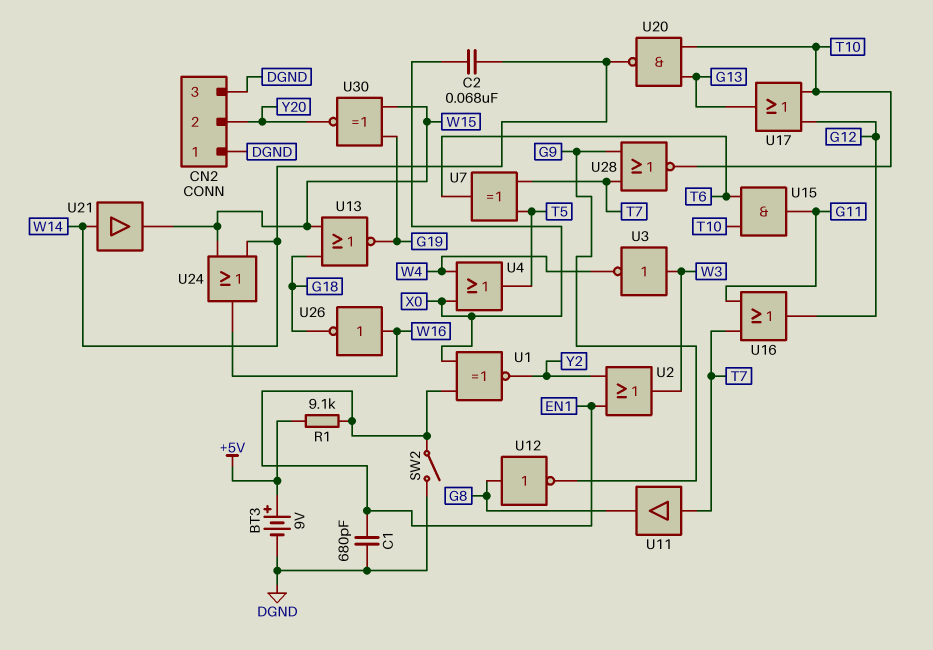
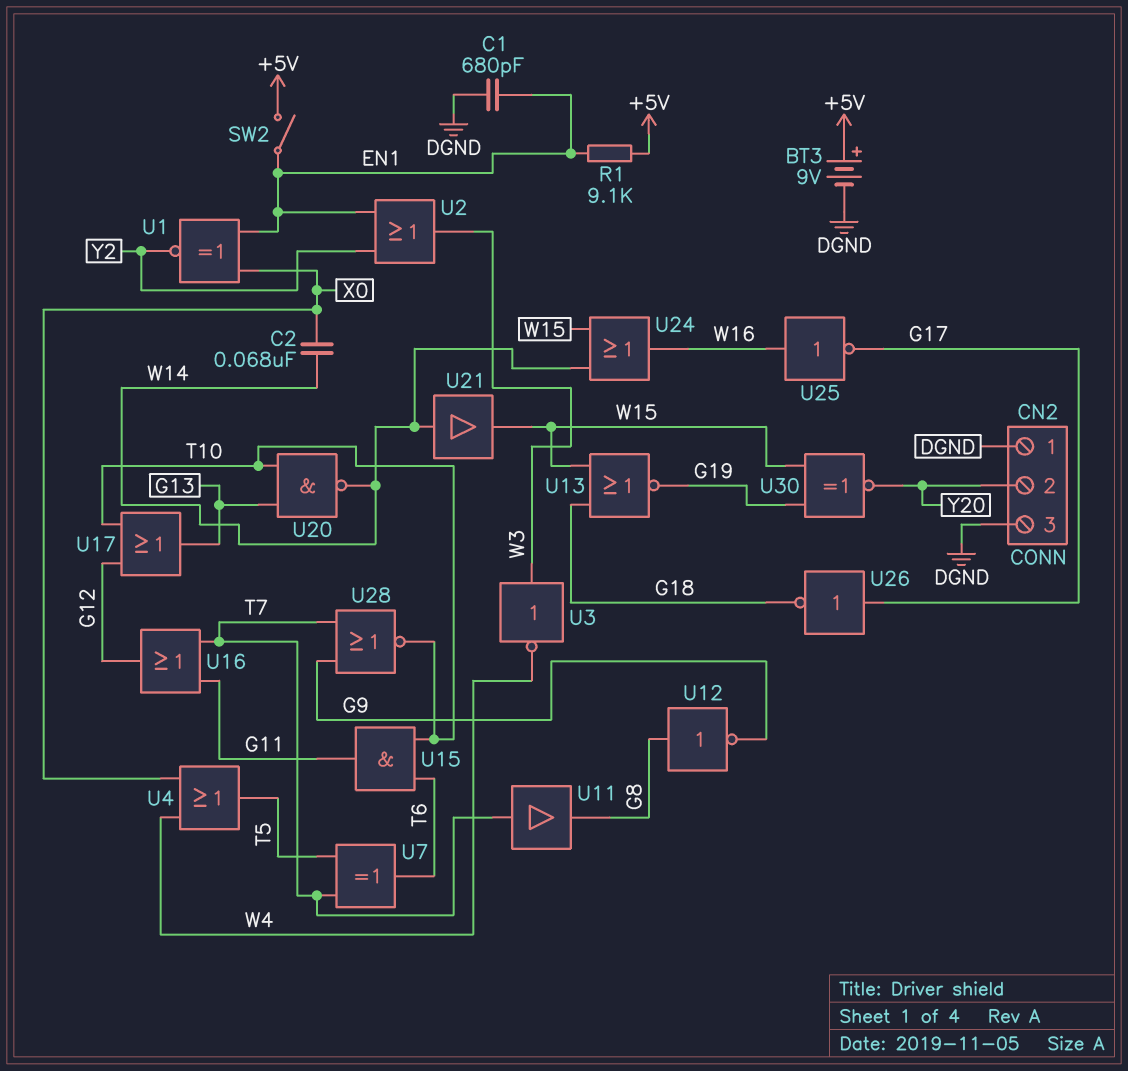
SW2: switch (DGND, EN1) -> switch (+5V, EN1)
U25: none -> NOT (in W16, out G17)
U26: NOT (in W16, out G18) -> NOT (in G17, out G18)

